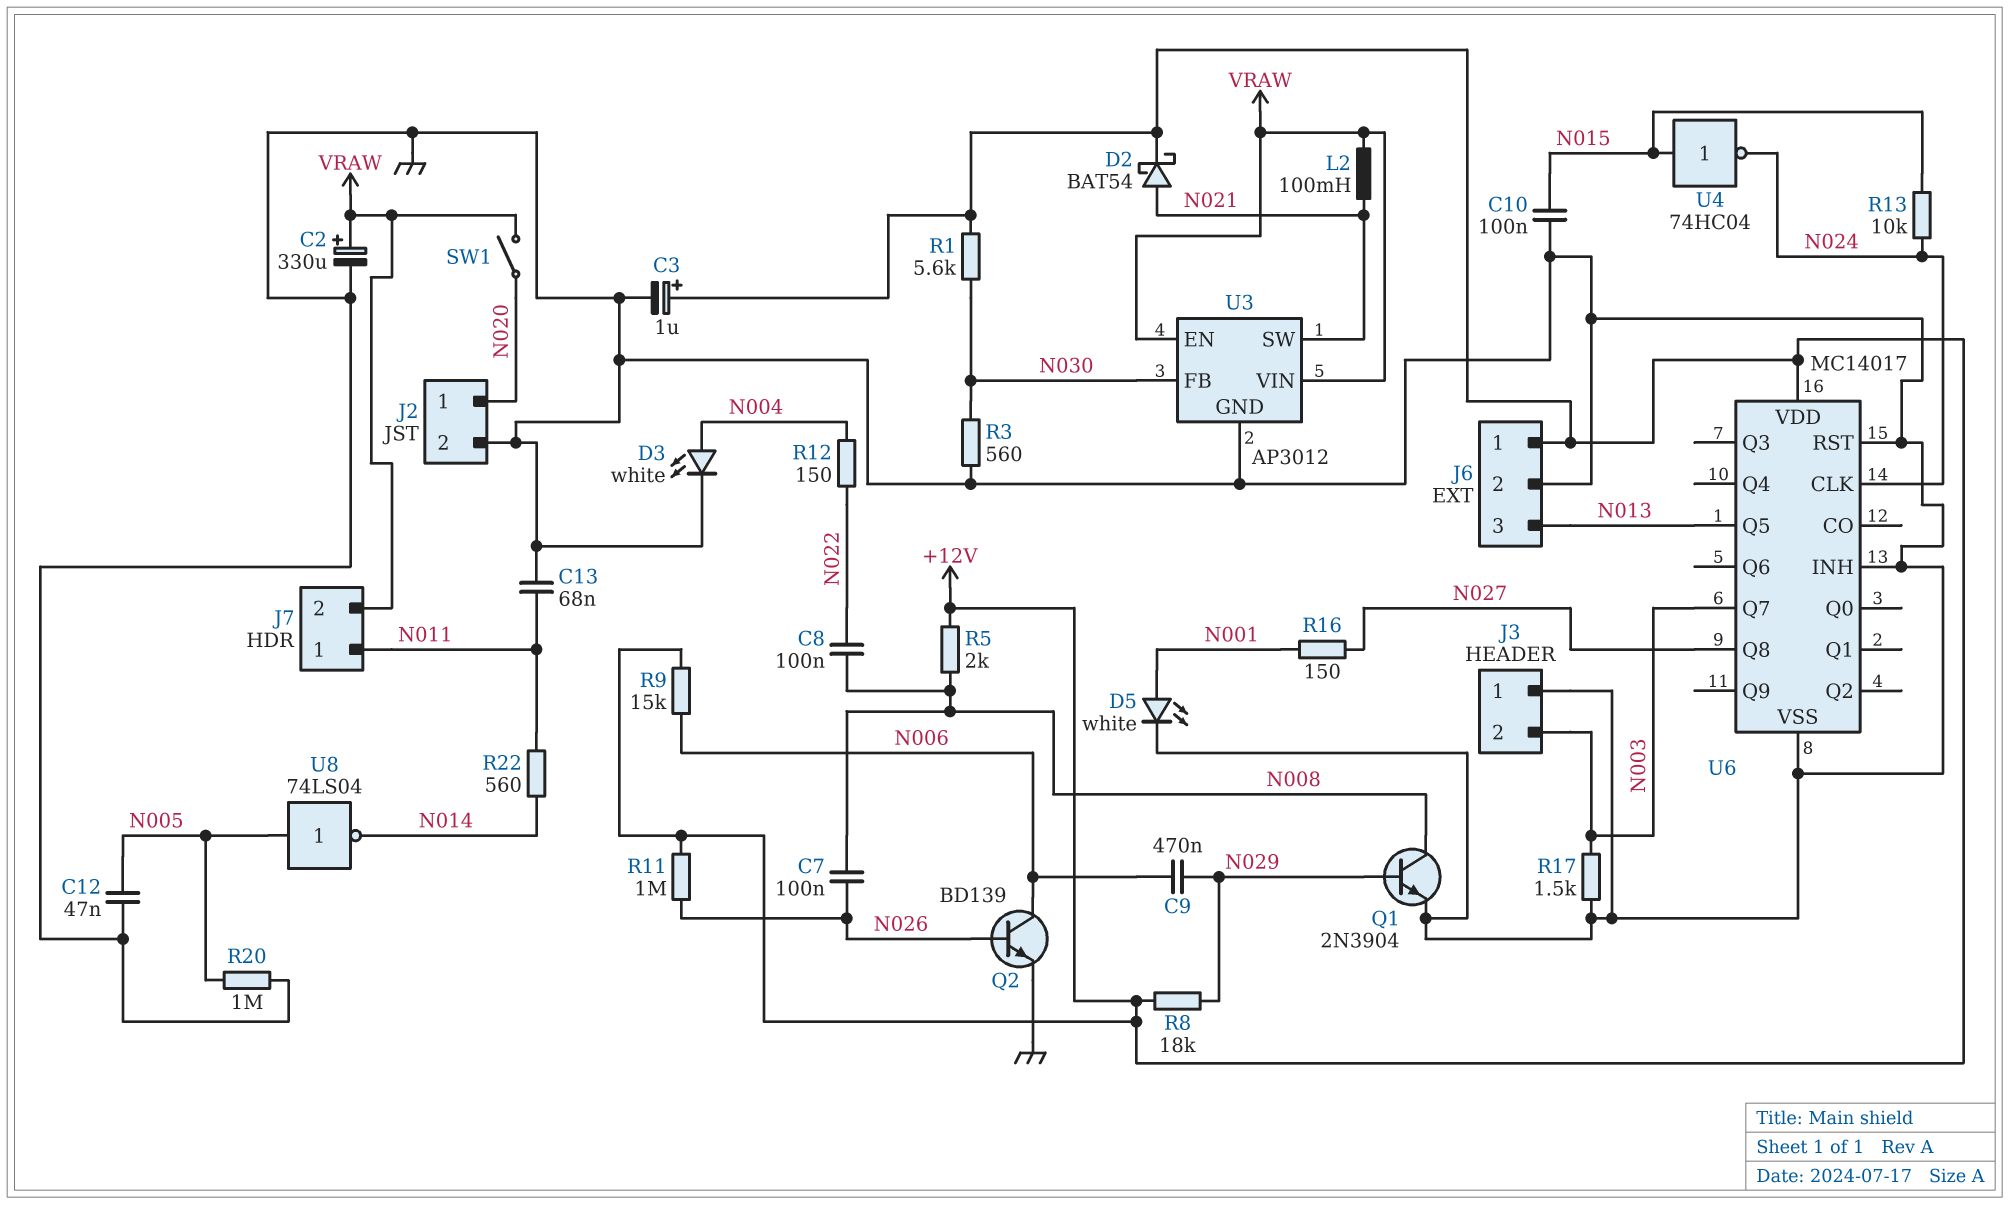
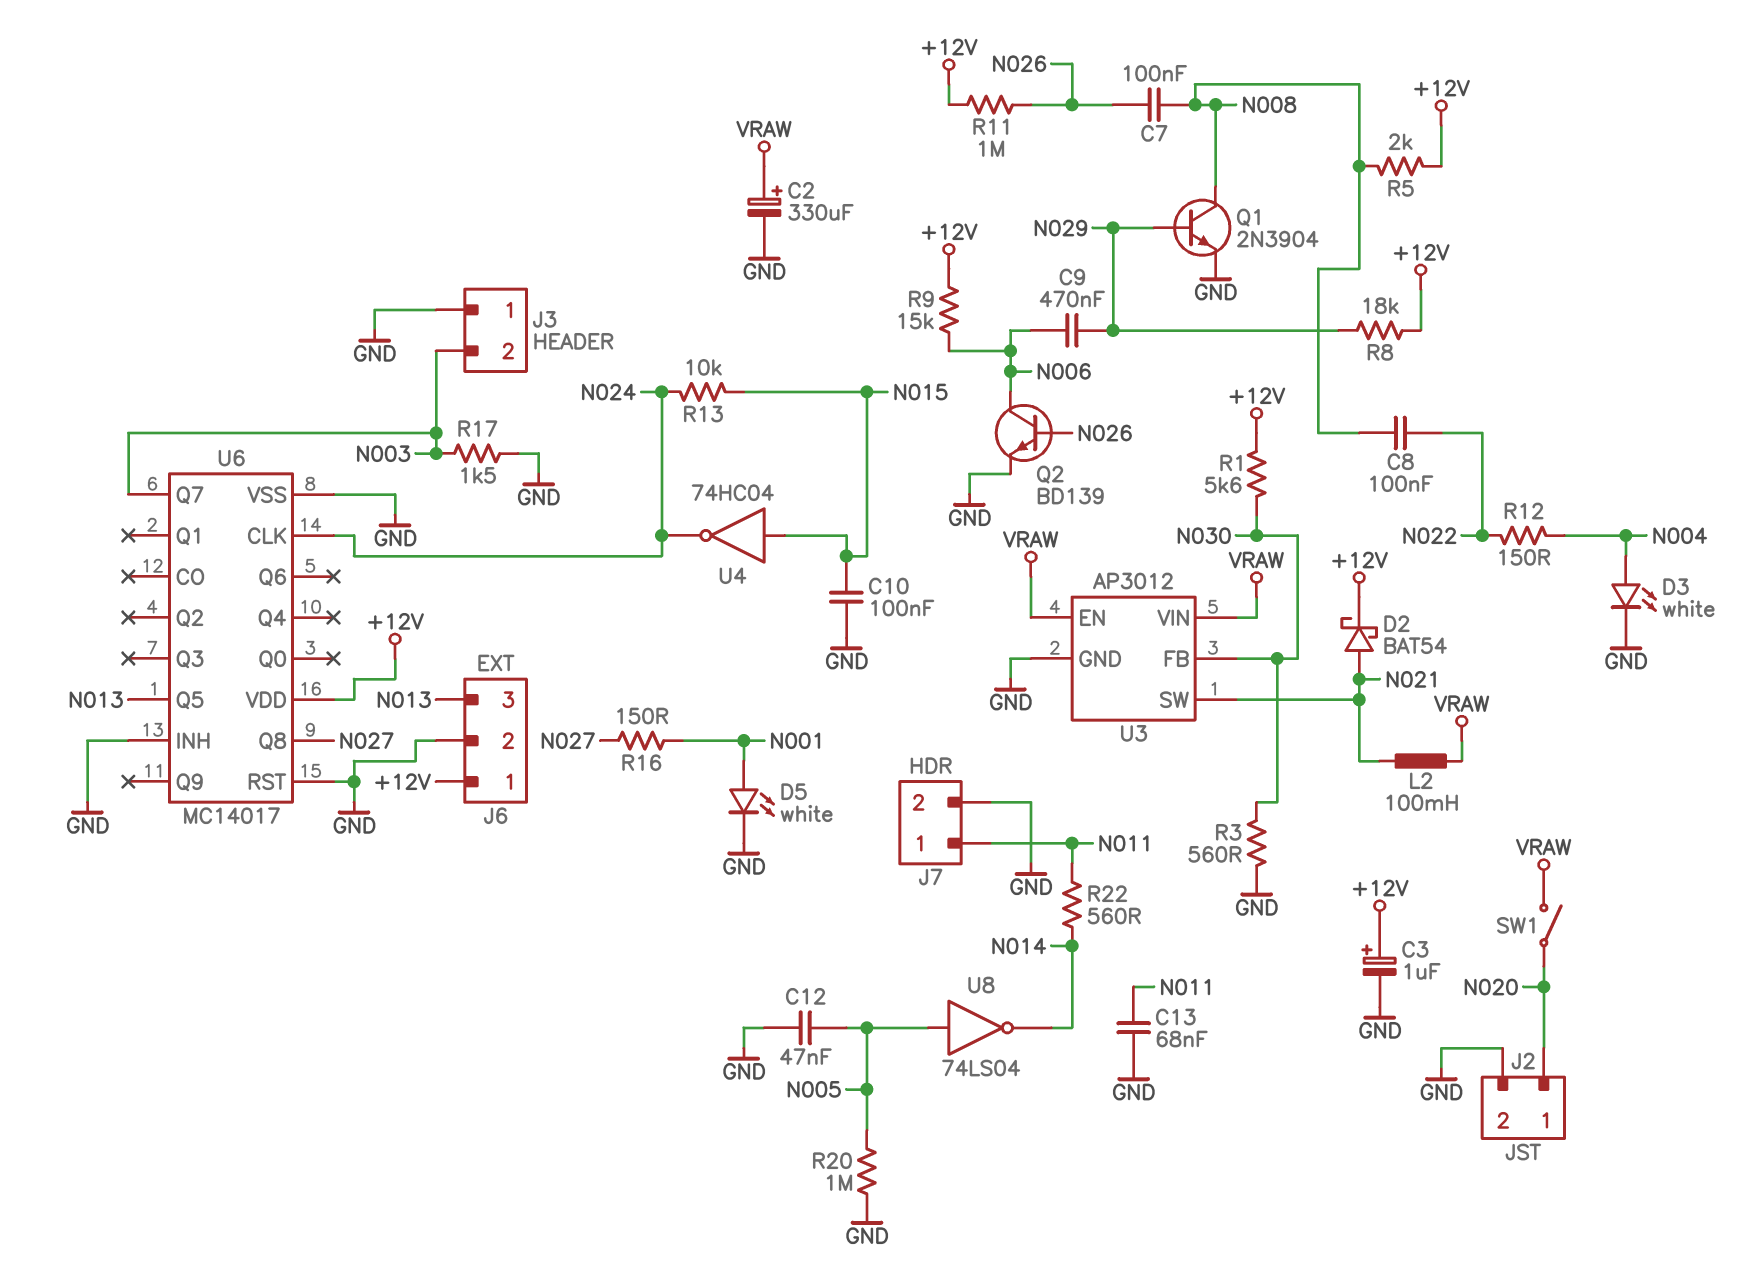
J7 pin 2: VRAW -> GND

